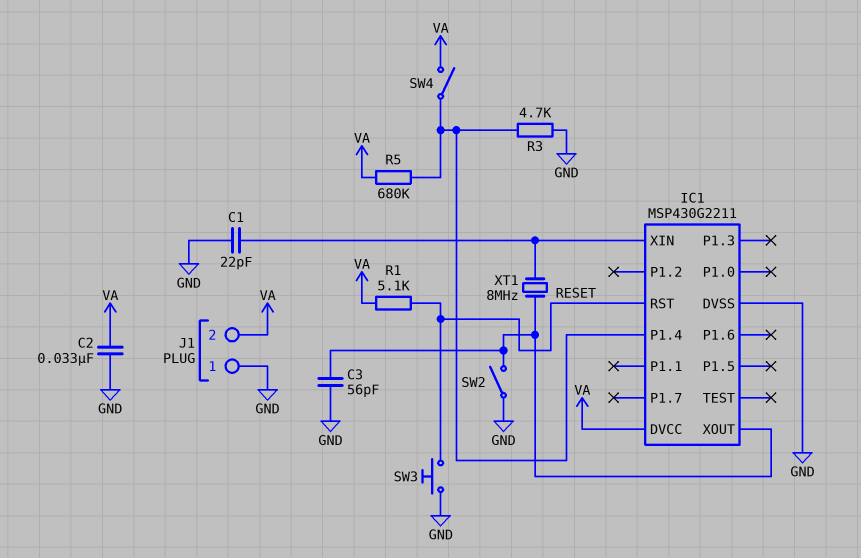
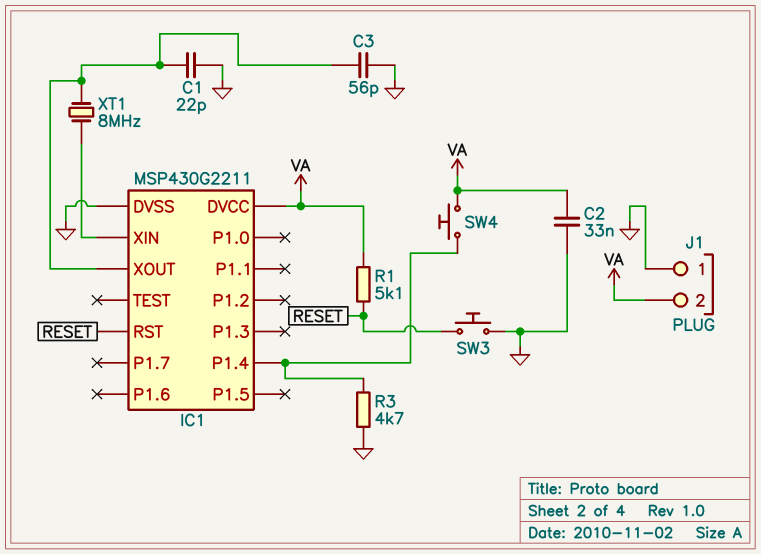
C1: 22pF (GND, IC1/XIN) -> 22pF (GND, IC1/XOUT)
R5: 680k (IC1/P1.4, VA) -> none
SW2: switch (GND, IC1/XOUT) -> none
SW4: switch (IC1/P1.4, VA) -> button (IC1/P1.4, VA)

